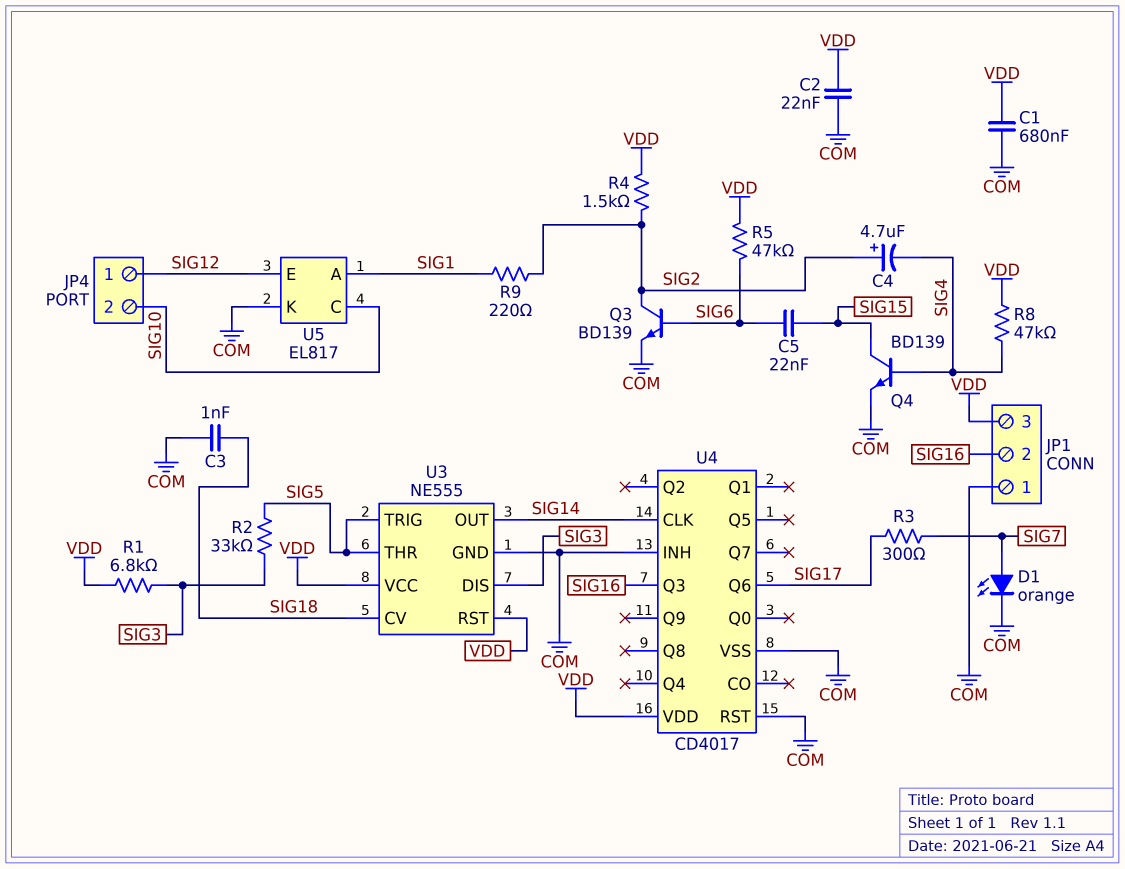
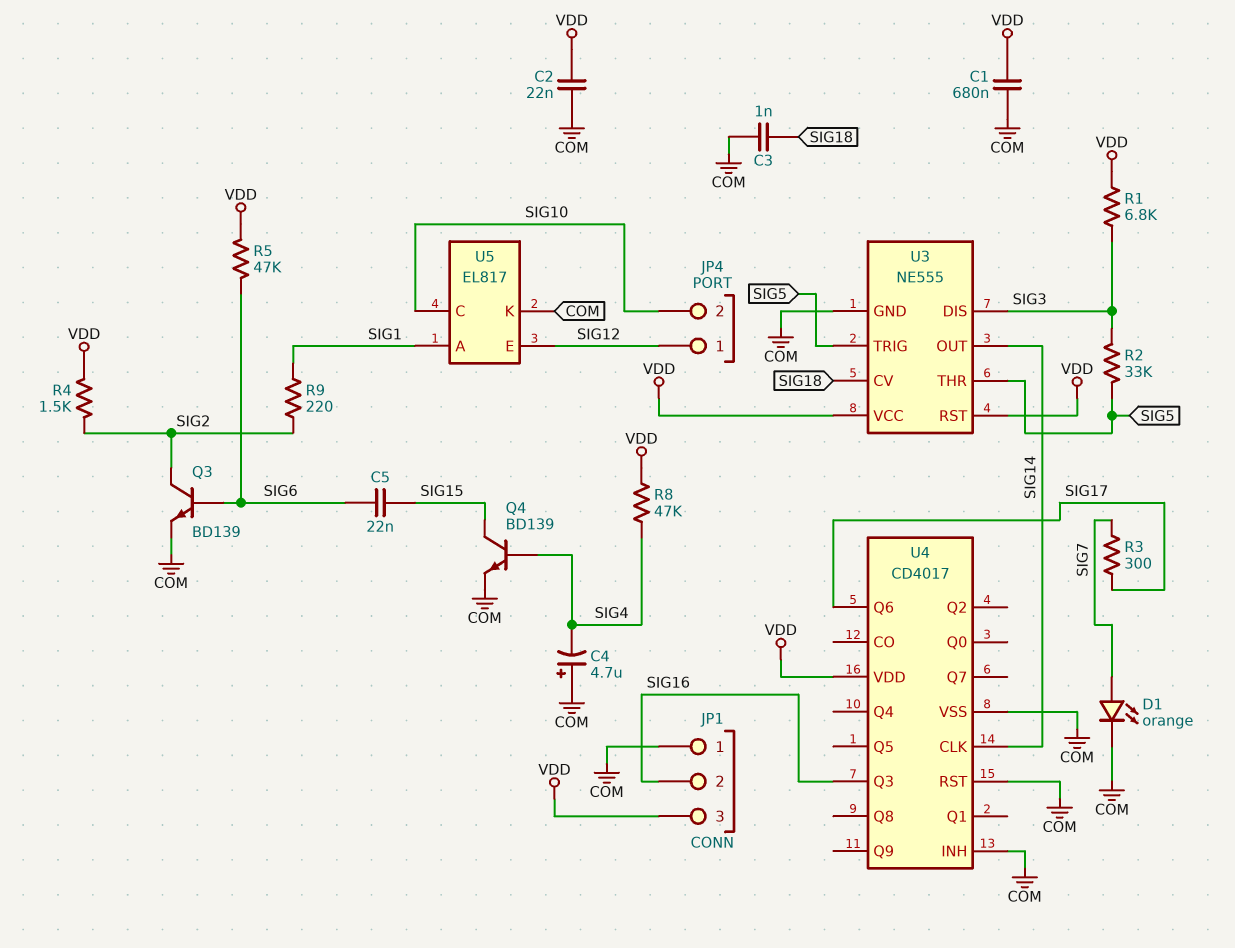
C4: 4.7uF (plus SIG2, minus SIG4) -> 4.7uF (plus COM, minus SIG4)

